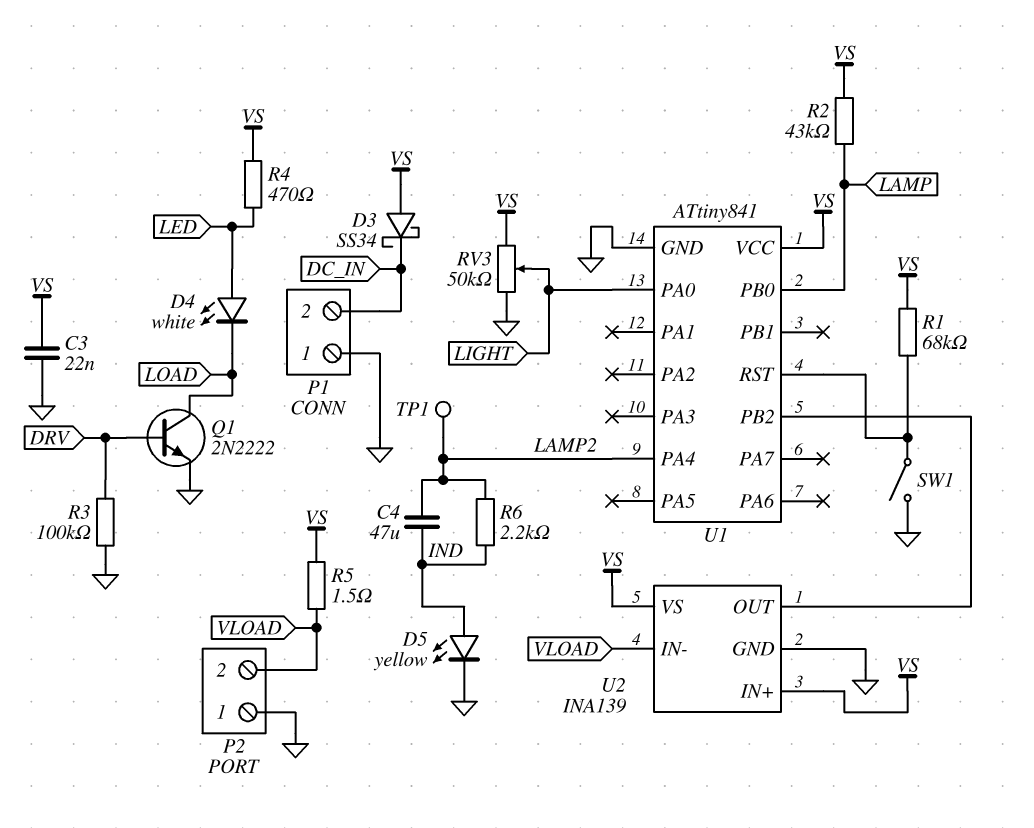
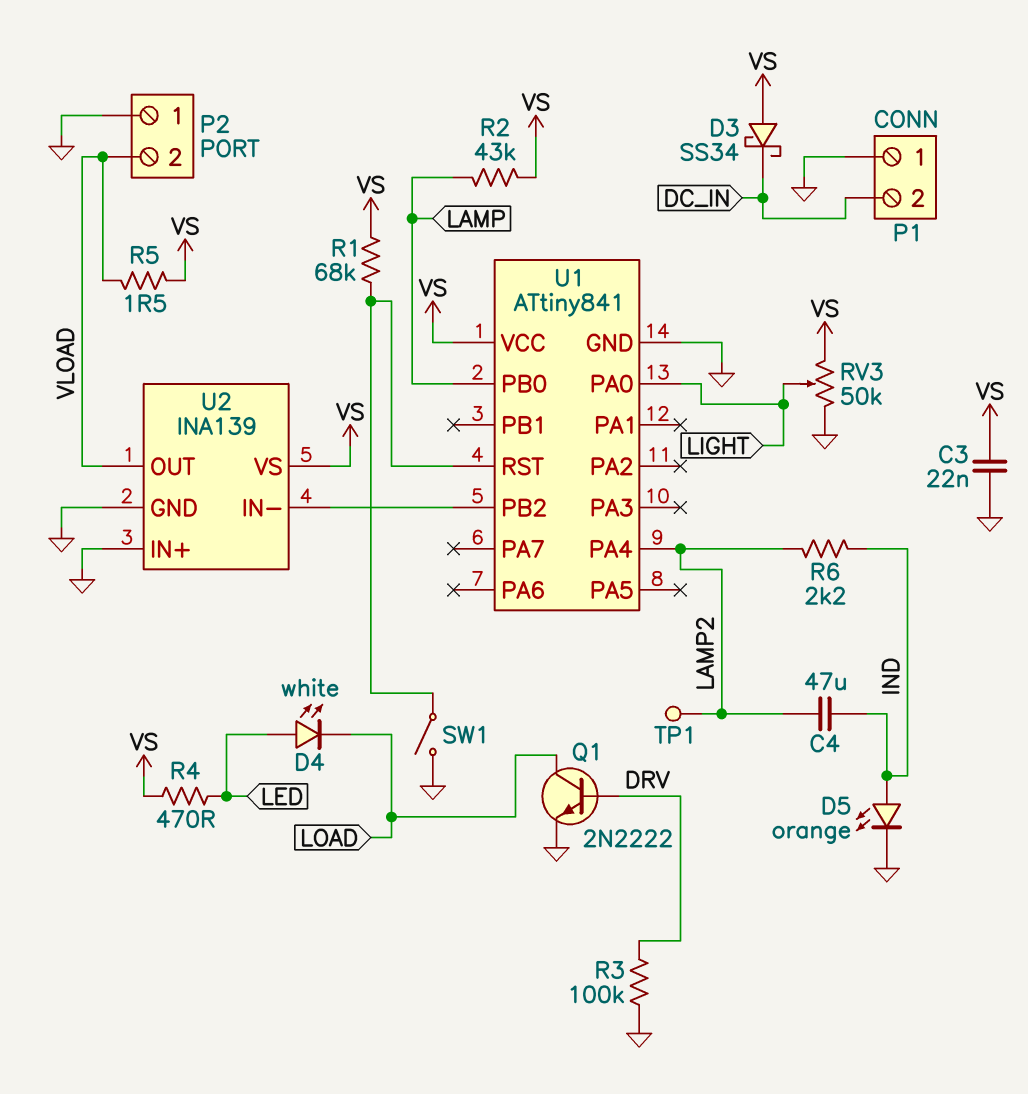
D5: LED yellow (A IND, K GND) -> LED orange (A IND, K GND)
U2 pin IN+: VS -> GND
U2 pin IN-: VLOAD -> U1/PB2
U2 pin OUT: U1/PB2 -> VLOAD

